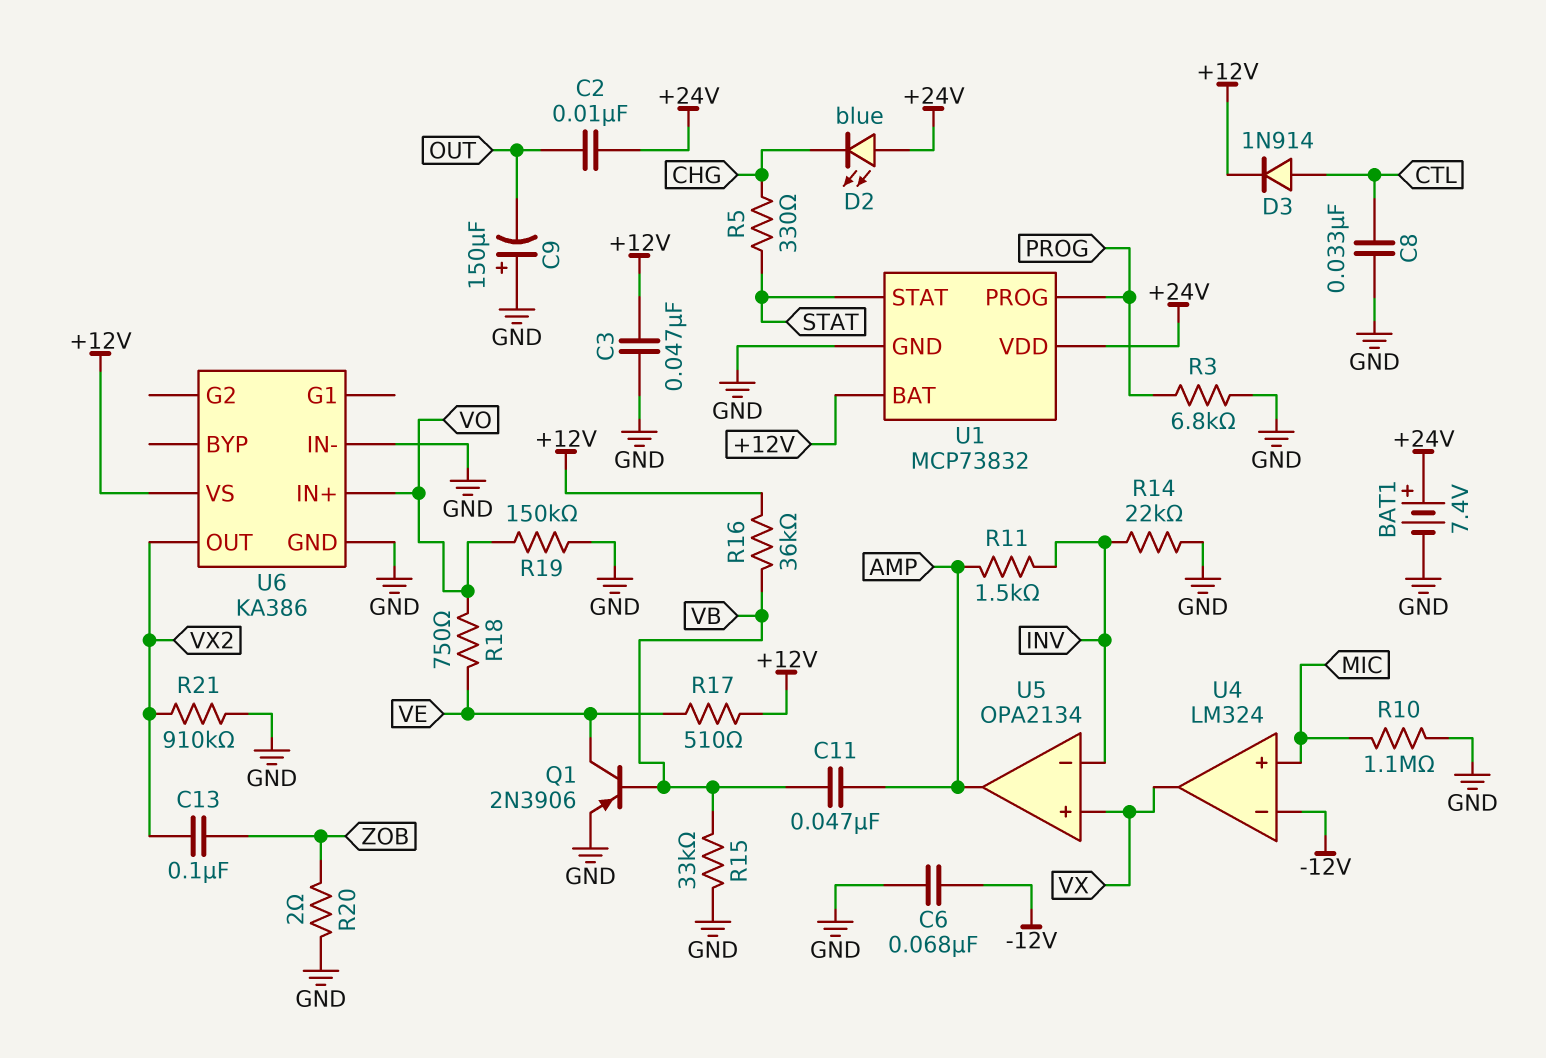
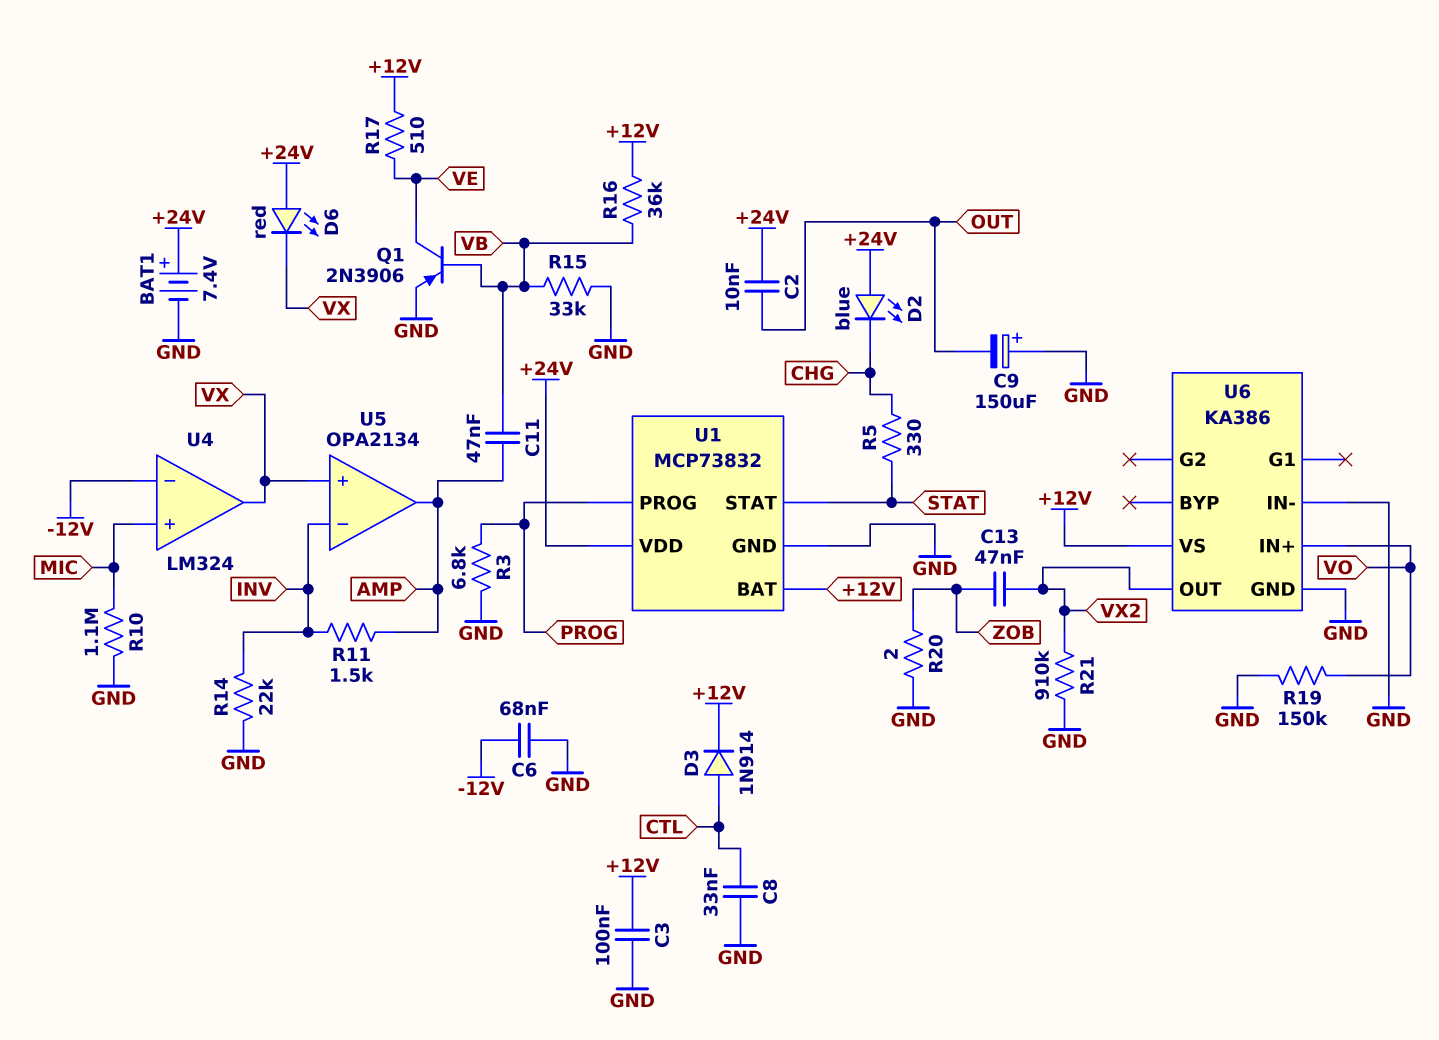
C3: 47nF (+12V, GND) -> 100nF (+12V, GND)
C13: 100nF (VX2, ZOB) -> 47nF (VX2, ZOB)
D6: none -> LED red (A +24V, K VX)
R18: 750 (VE, VO) -> none

